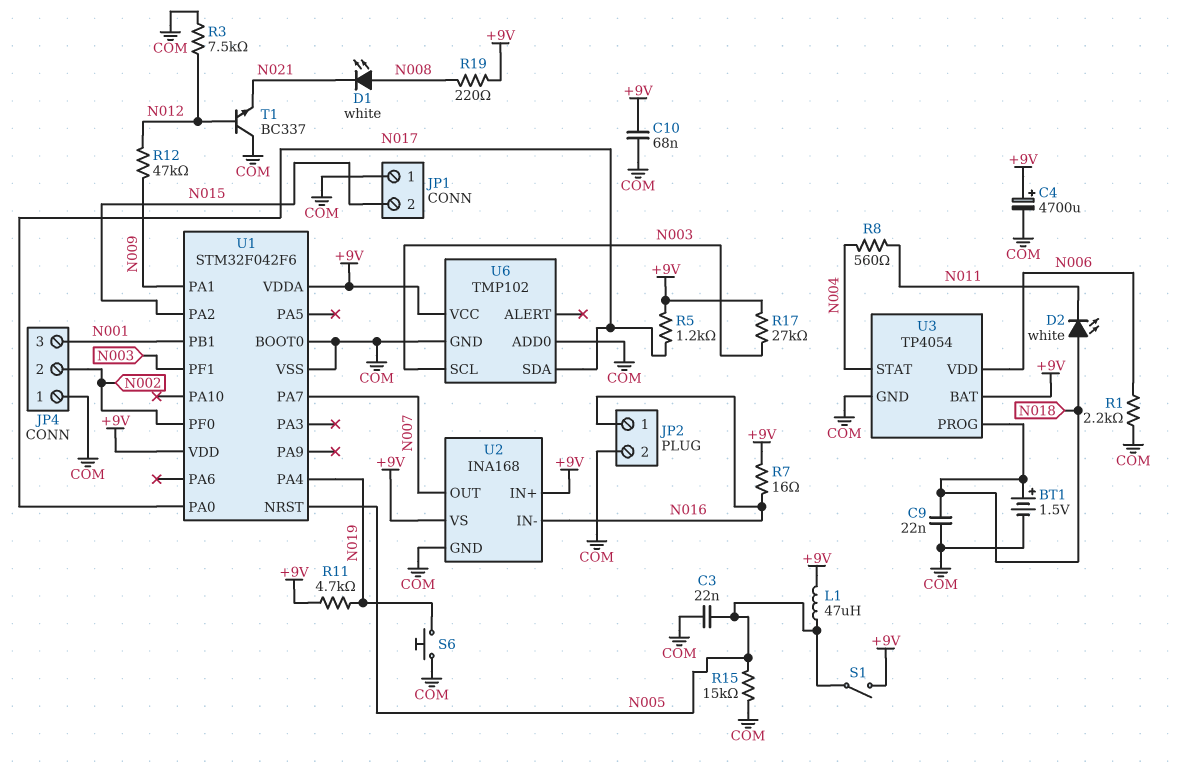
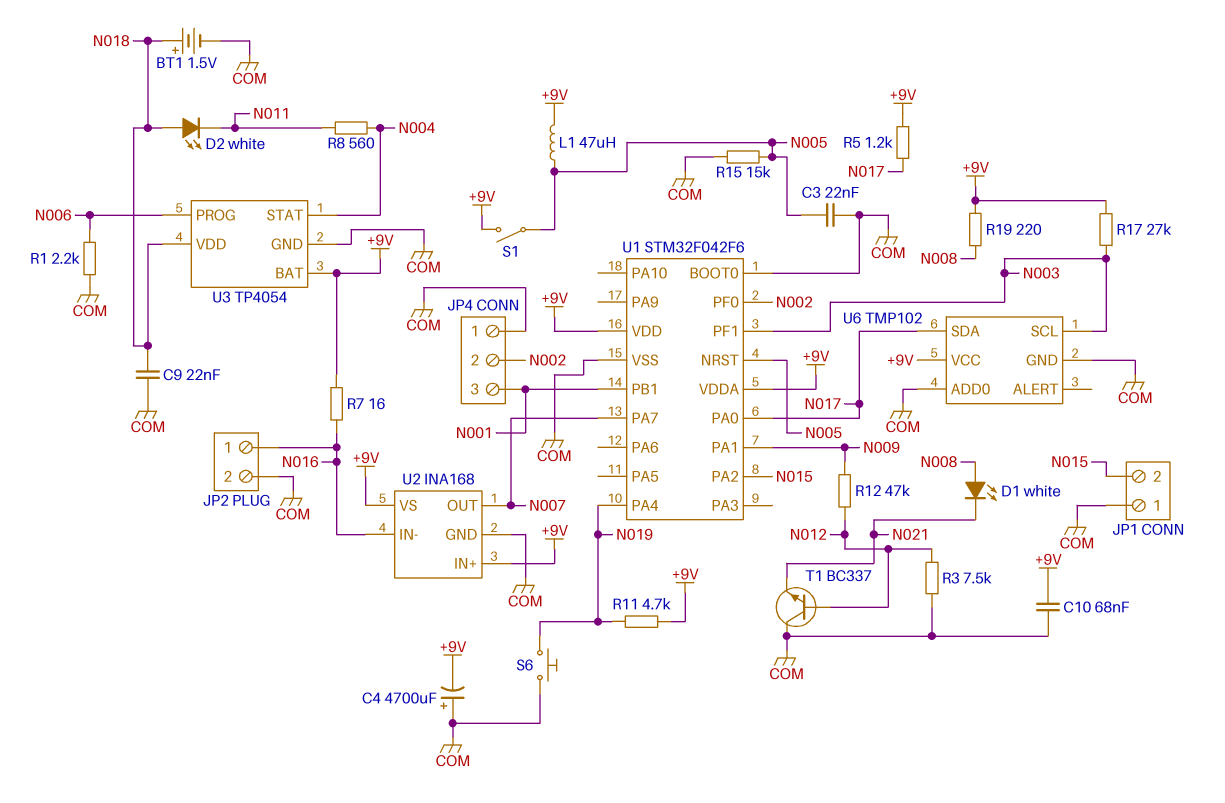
C4: 4700uF (plus +9V, minus COM) -> 4700uF (plus COM, minus +9V)
U3 pin PROG: N018 -> N006
U3 pin VDD: N006 -> N018

